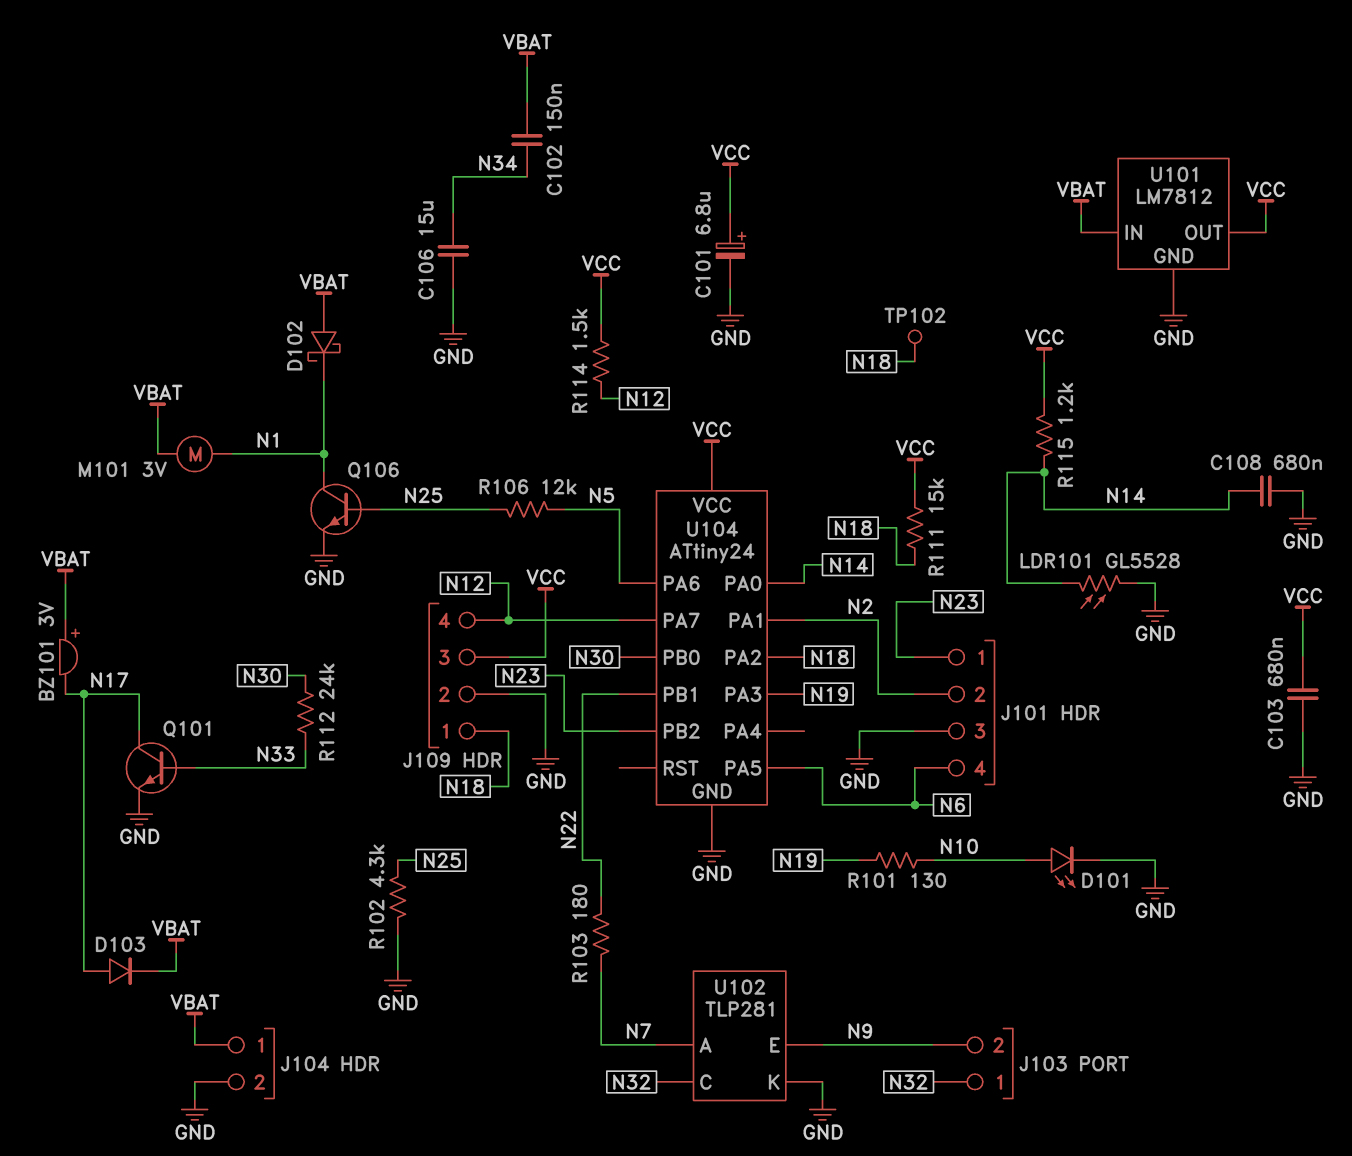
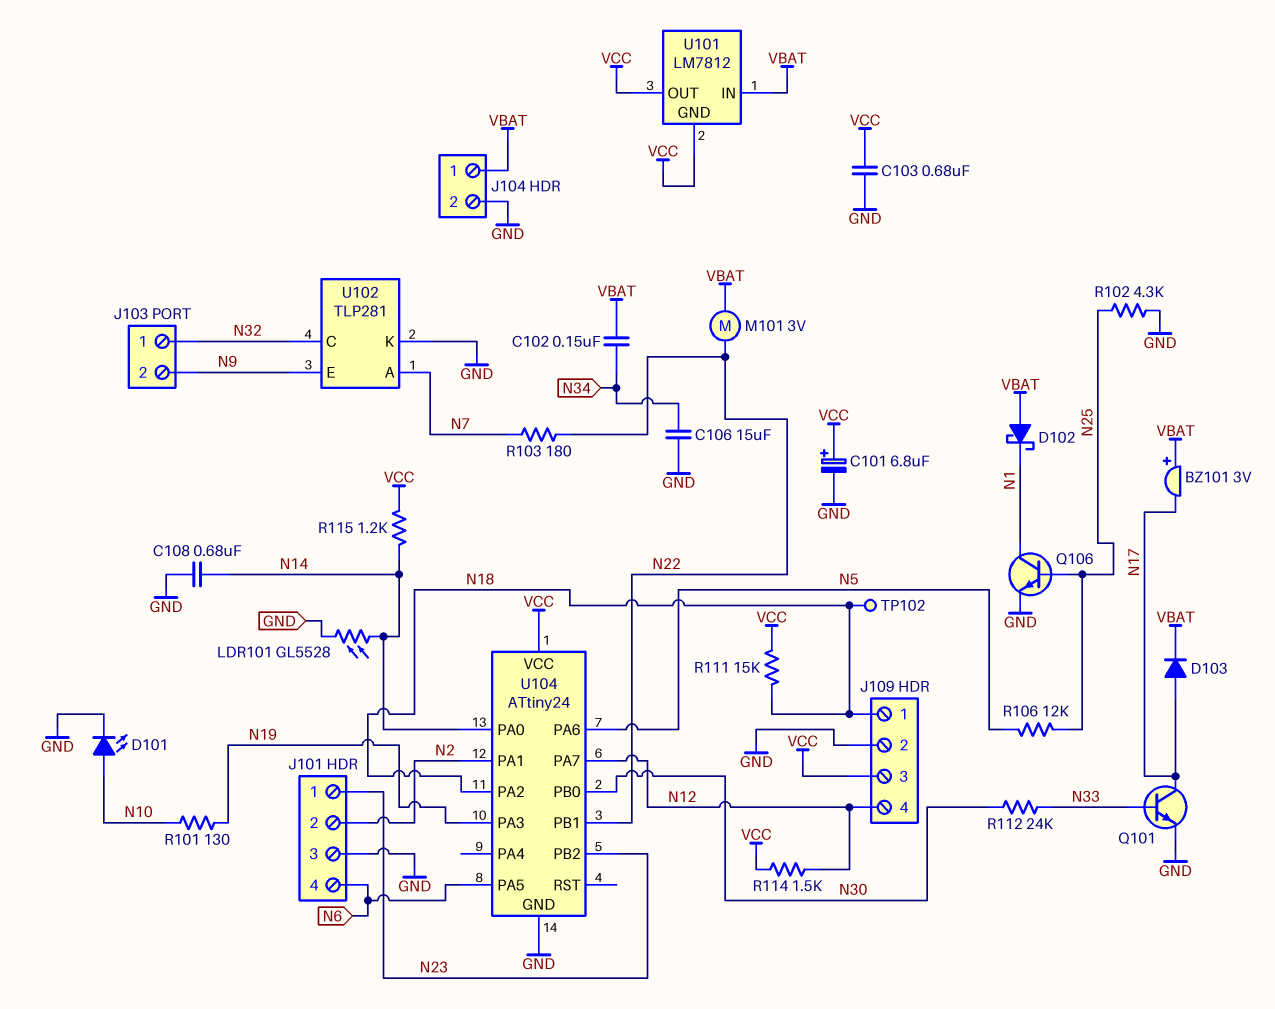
M101: motor 3V (N1, VBAT) -> motor 3V (N22, VBAT)
U101 pin GND: GND -> VCC

